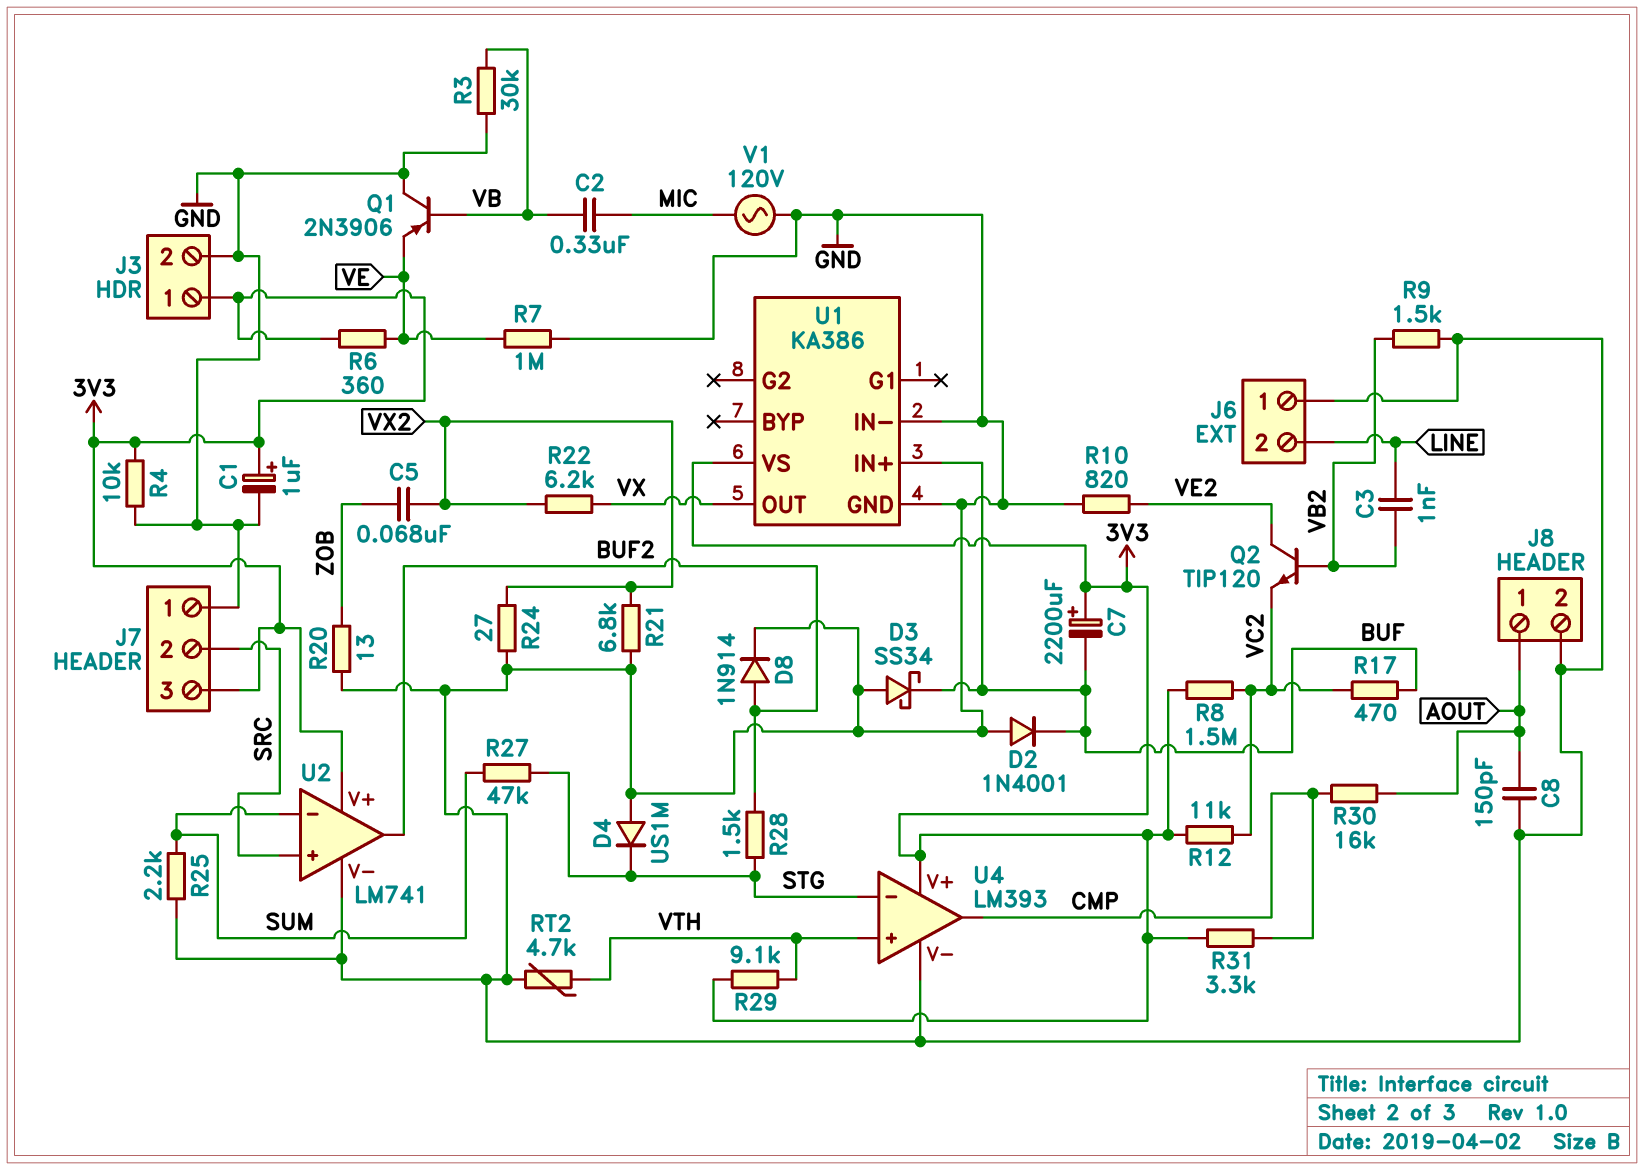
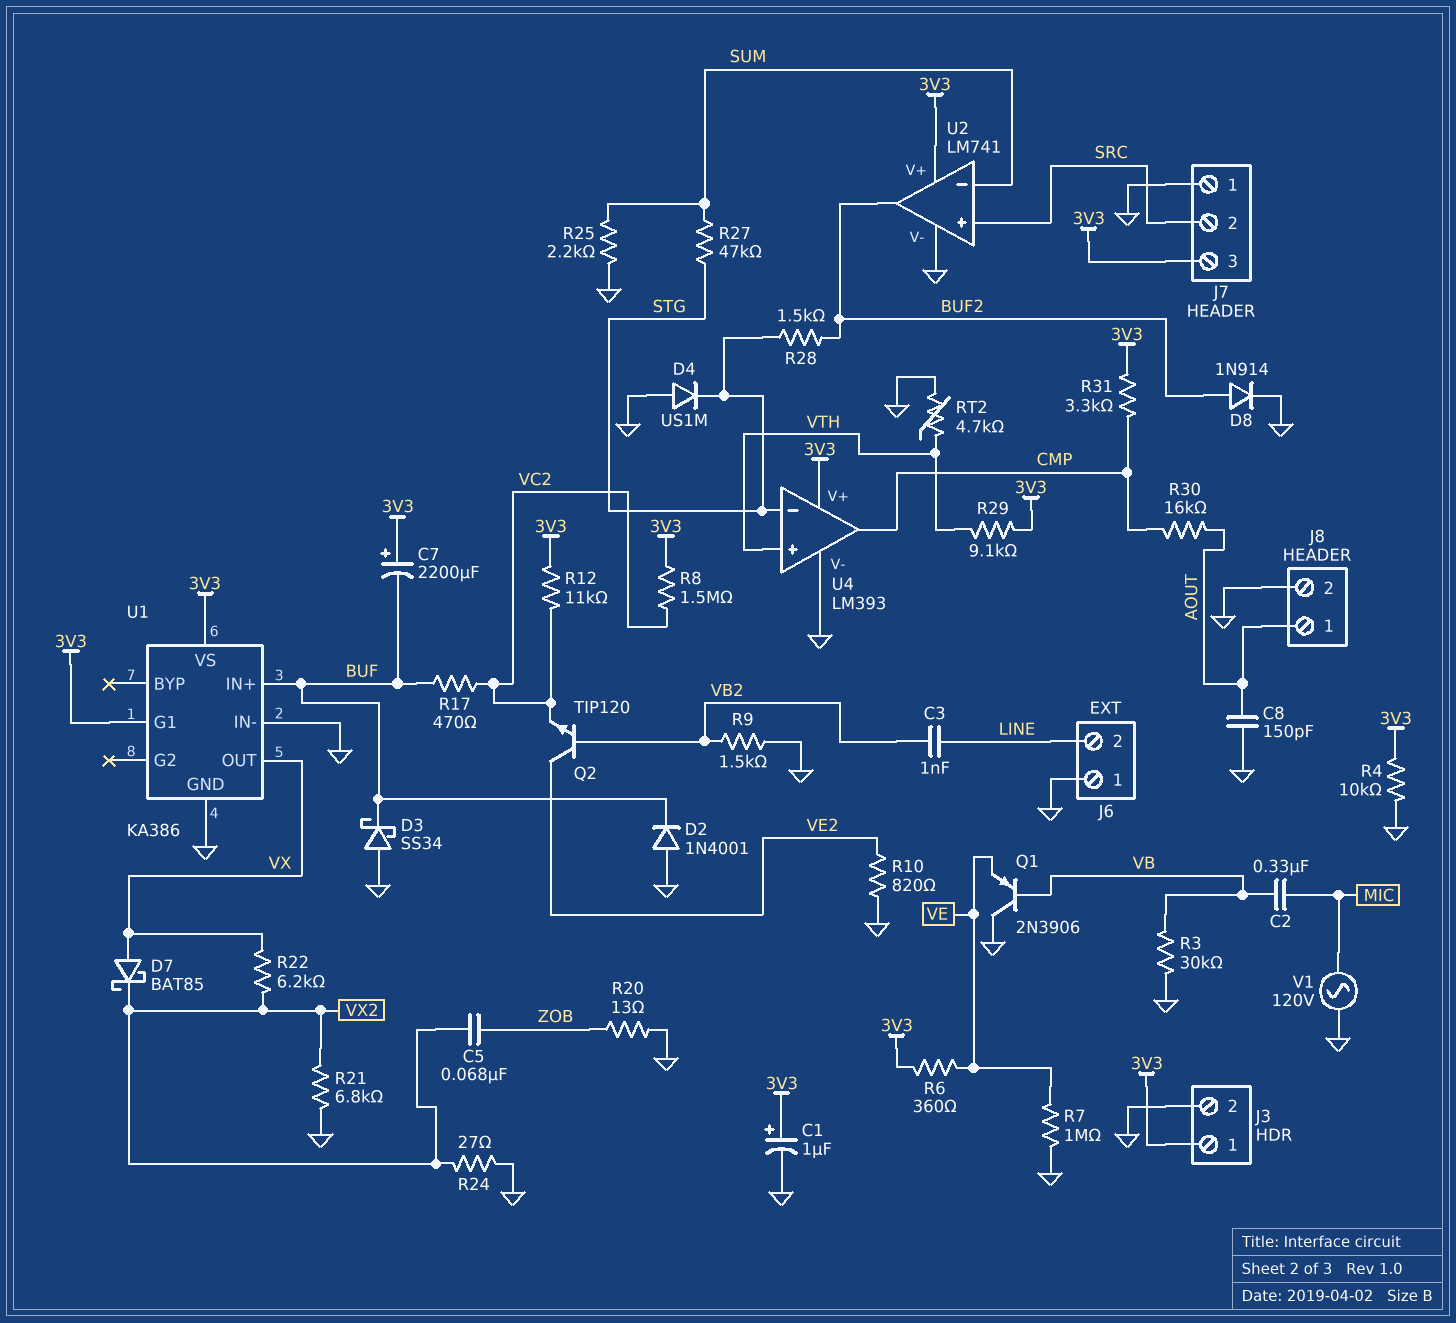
D7: none -> schottky BAT85 (A VX, K VX2)
U1 pin G1: none -> 3V3

